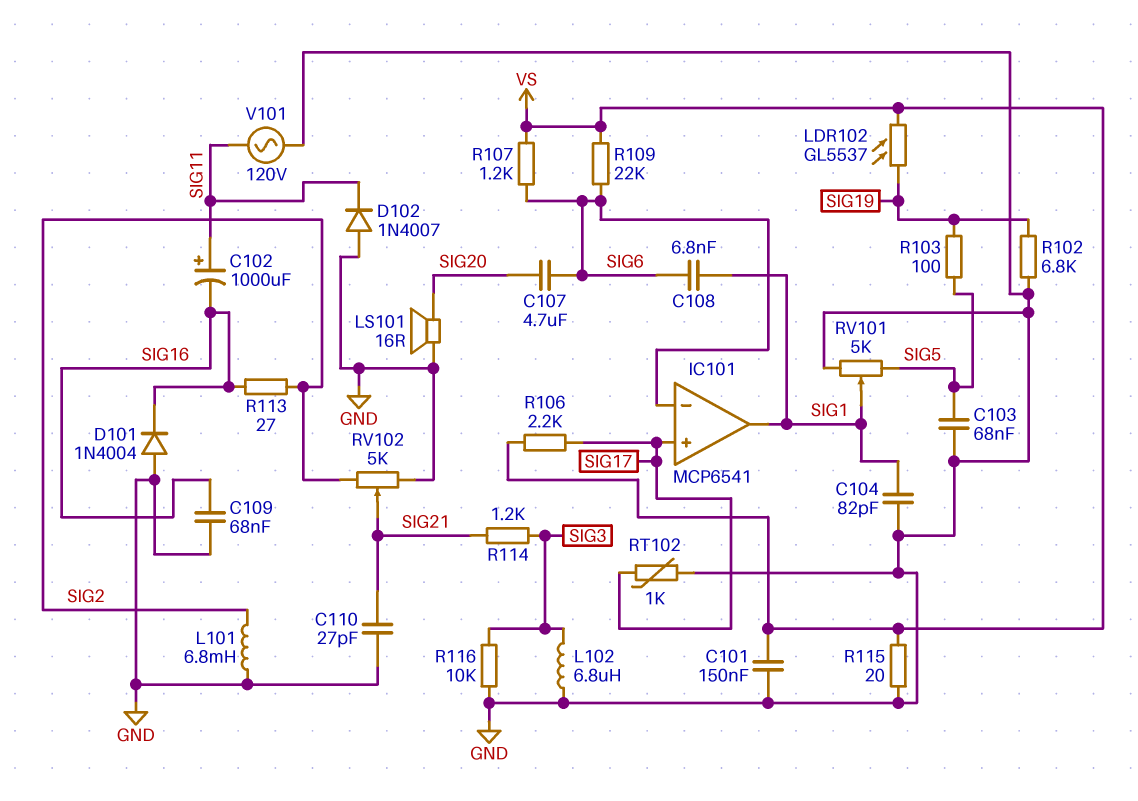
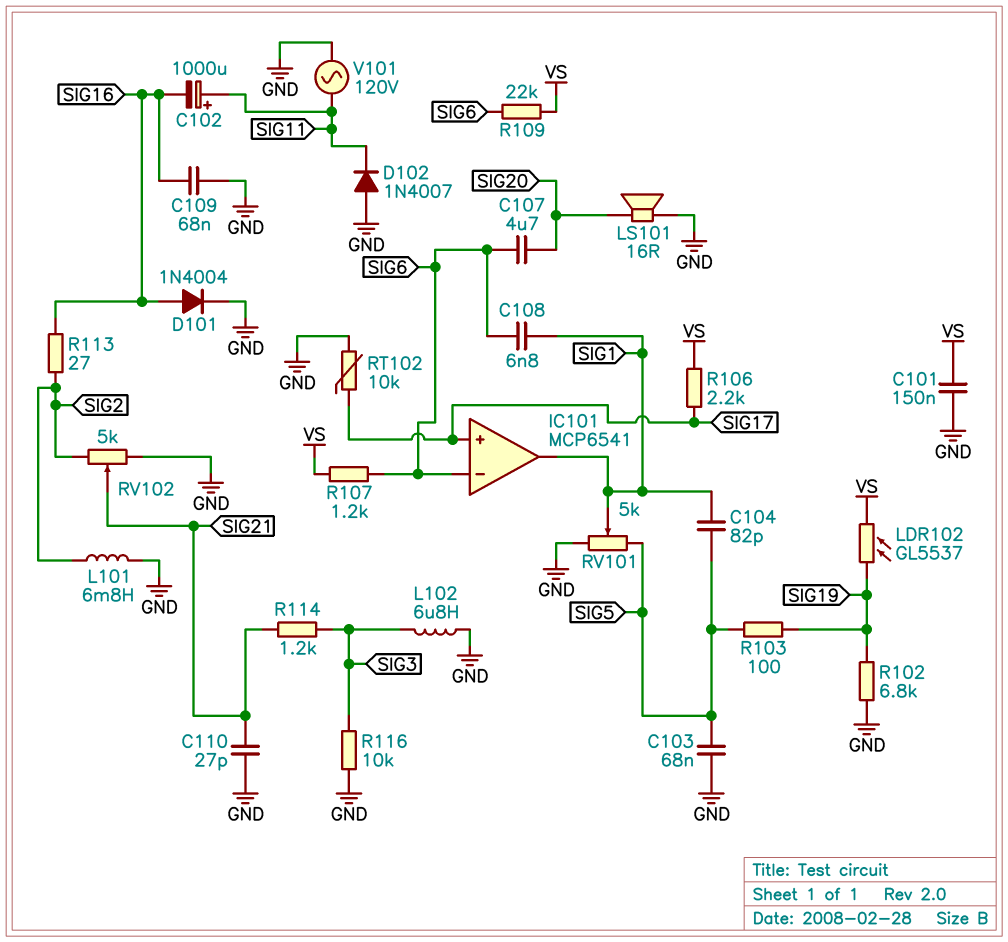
C104: 82pF (GND, SIG1) -> 82pF (SIG1, SIG5)
D101: diode 1N4004 (A GND, K SIG16) -> diode 1N4004 (A SIG16, K GND)
R115: 20 (GND, VS) -> none
RT102: 1k (GND, SIG17) -> 10k (GND, SIG17)

